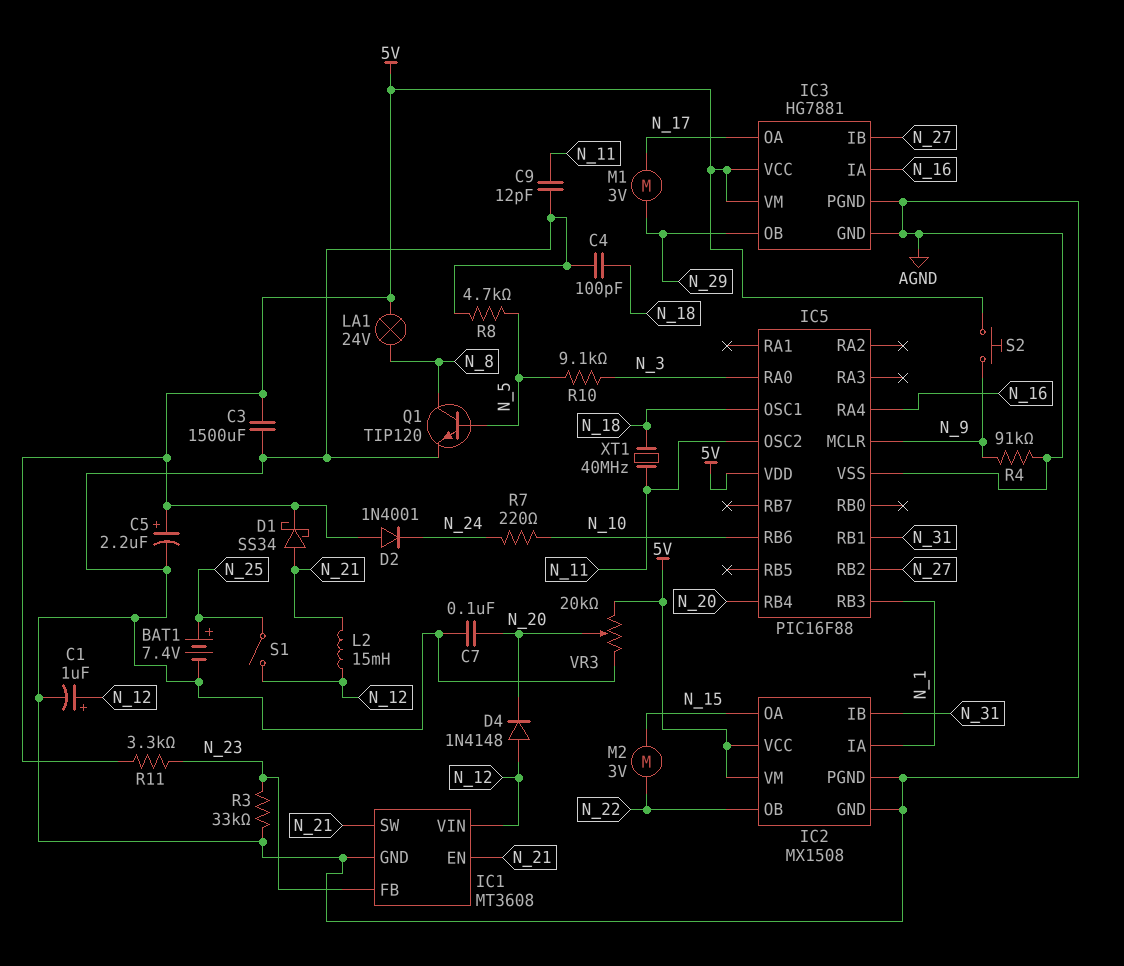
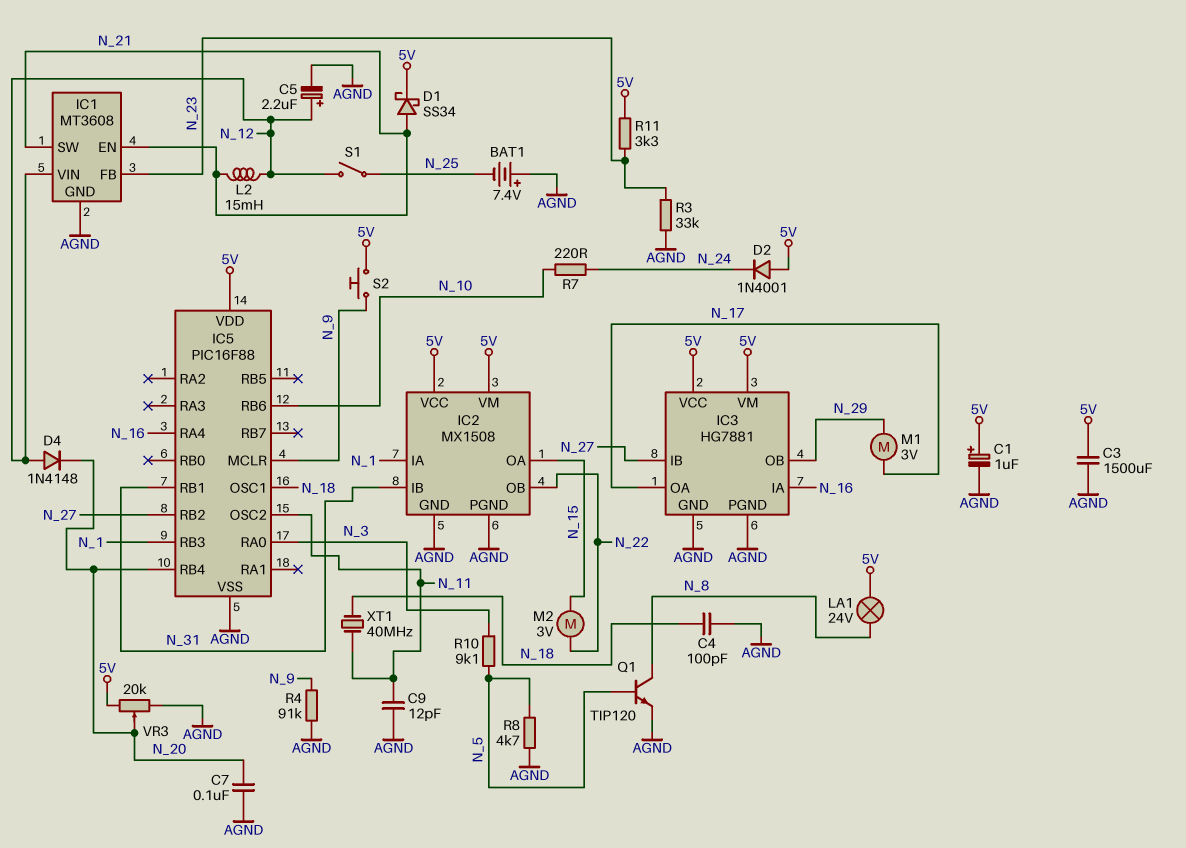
BAT1: 7.4V (plus N_25, minus AGND) -> 7.4V (plus AGND, minus N_25)
C1: 1uF (plus N_12, minus AGND) -> 1uF (plus 5V, minus AGND)
C5: 2.2uF (plus 5V, minus AGND) -> 2.2uF (plus N_12, minus AGND)

